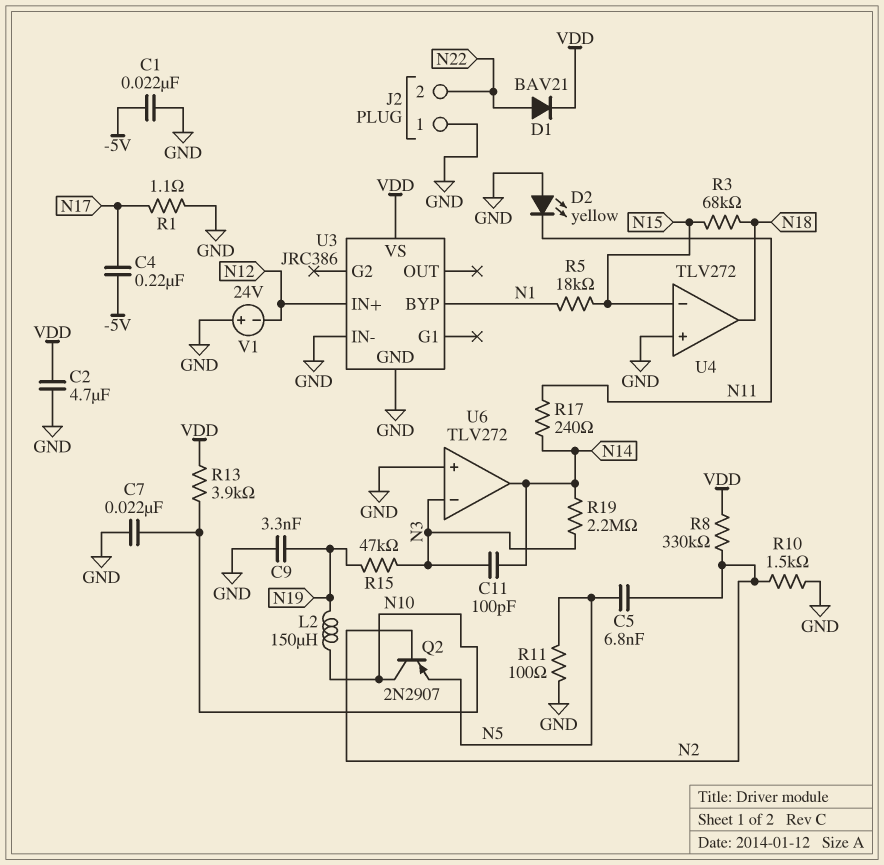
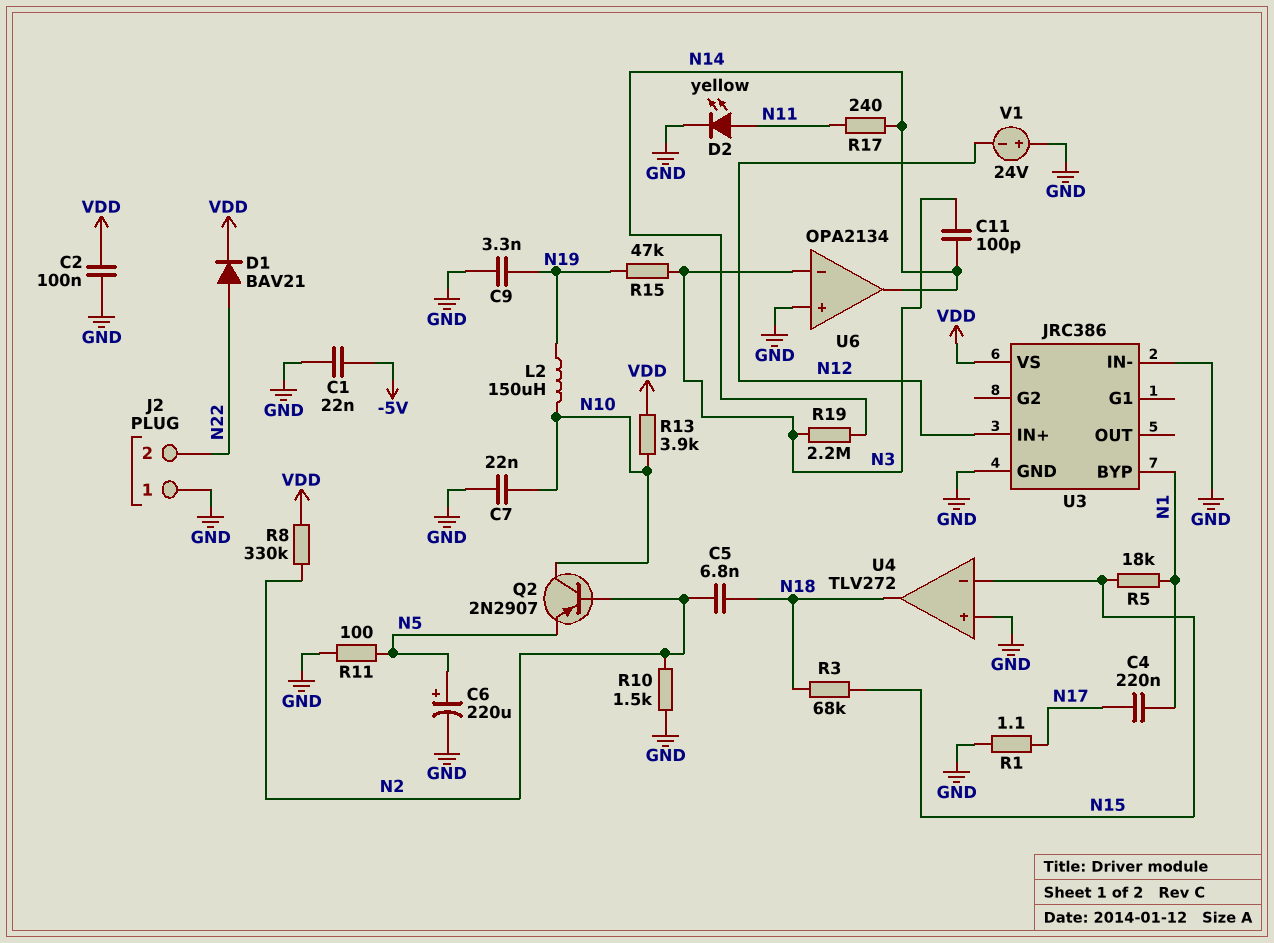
C2: 4.7uF (GND, VDD) -> 100nF (GND, VDD)
C4: 220nF (-5V, N17) -> 220nF (N1, N17)
C5: 6.8nF (N2, N5) -> 6.8nF (N2, N18)
C6: none -> 220uF (plus N5, minus GND)
D2: LED yellow (A GND, K N11) -> LED yellow (A N11, K GND)
U6: TLV272 -> OPA2134

